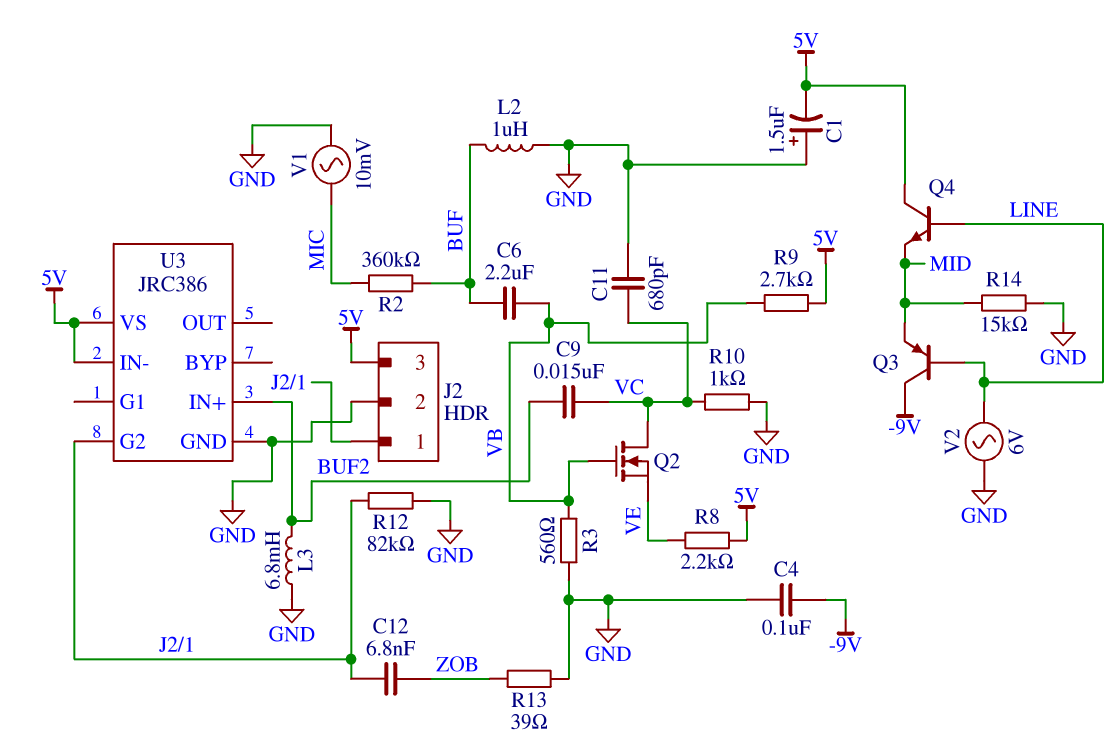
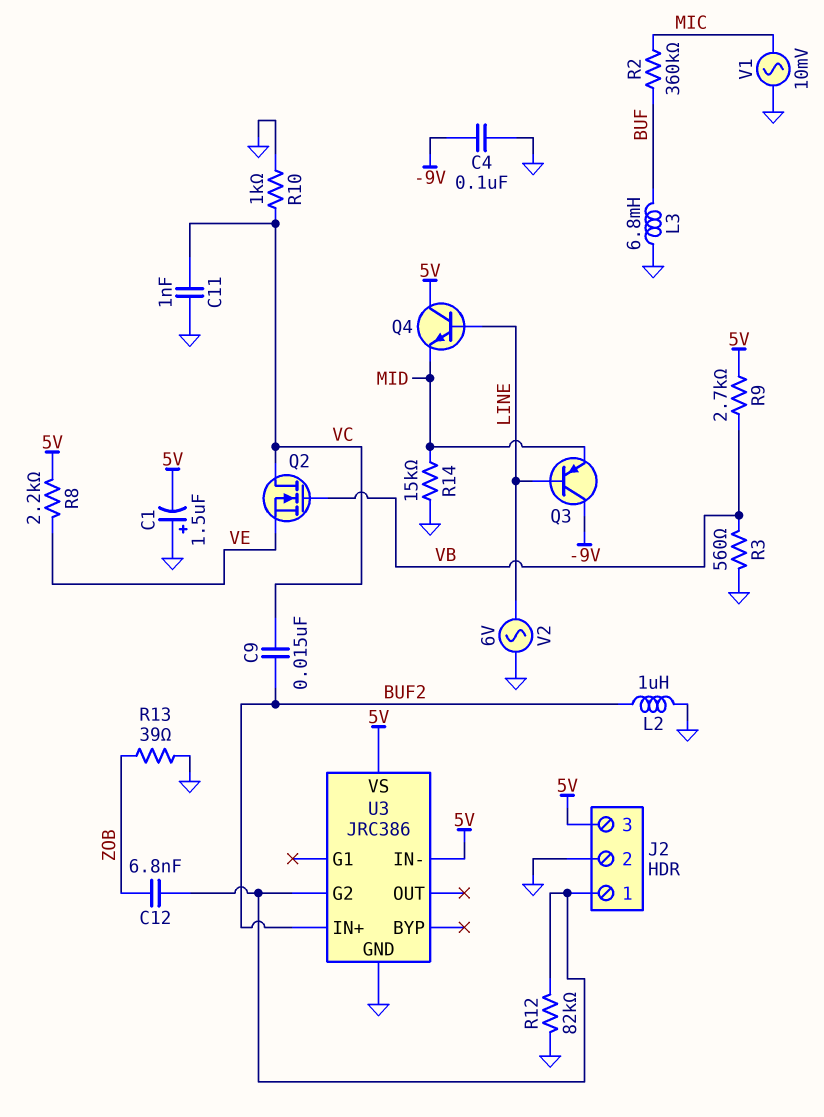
C6: 2.2uF (BUF, VB) -> none
C11: 680pF (GND, VC) -> 1nF (GND, VC)
L2: 1uH (BUF, GND) -> 1uH (BUF2, GND)
L3: 6.8mH (BUF2, GND) -> 6.8mH (BUF, GND)

